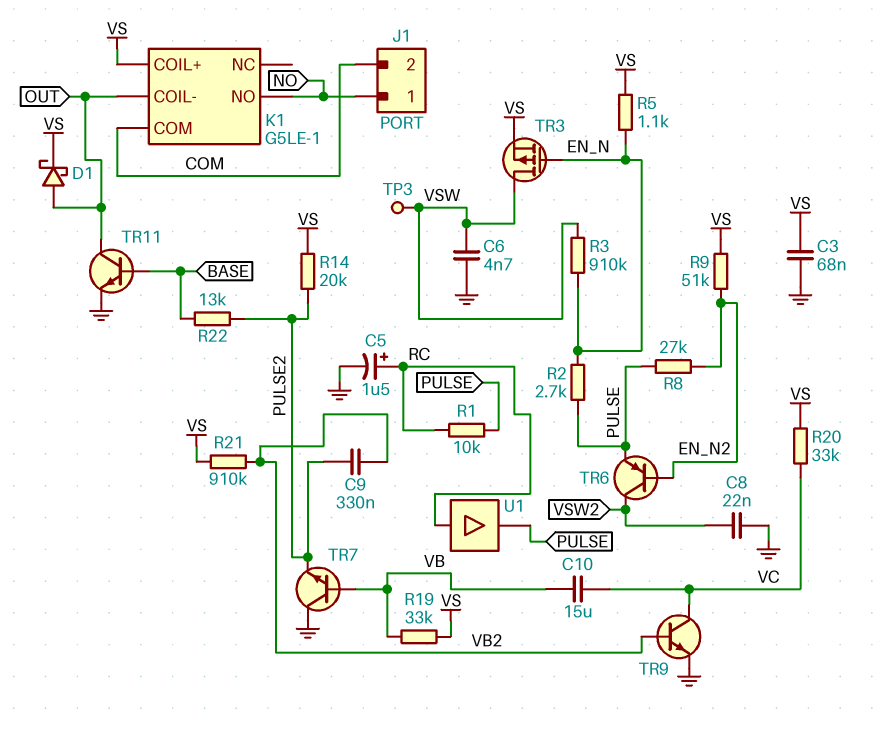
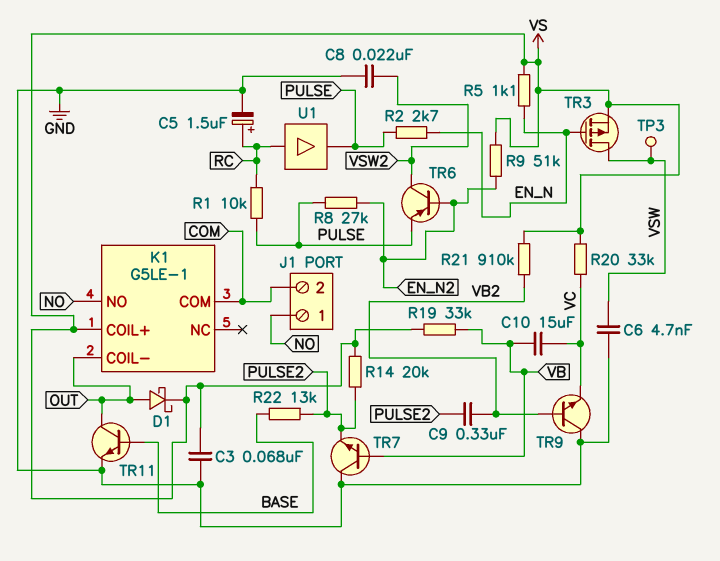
R3: 910k (EN_N, VSW) -> none
TR9: NPN (B VB2, C VC, E GND) -> NPN (B VB2, C GND, E VC)

